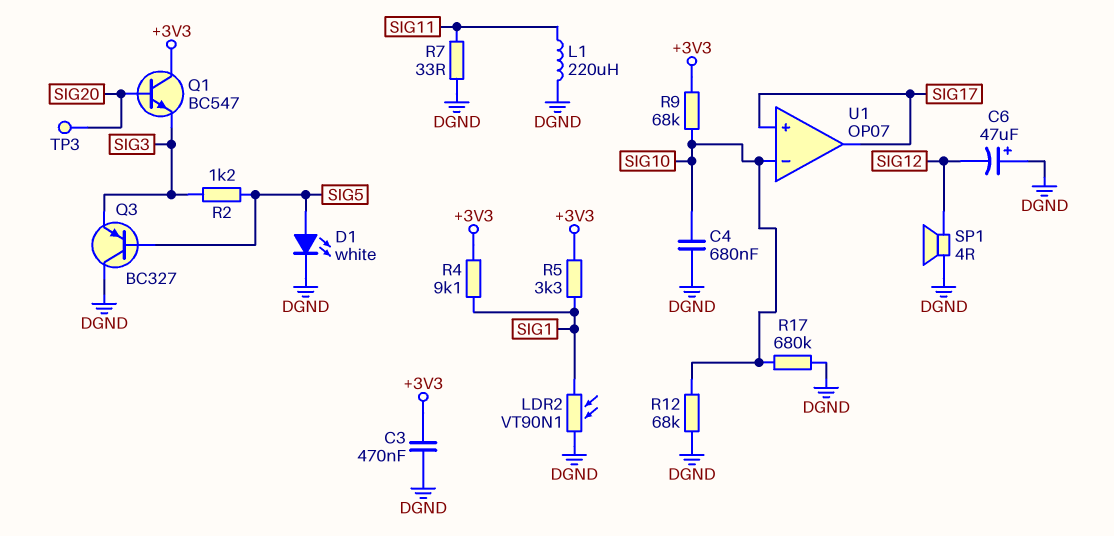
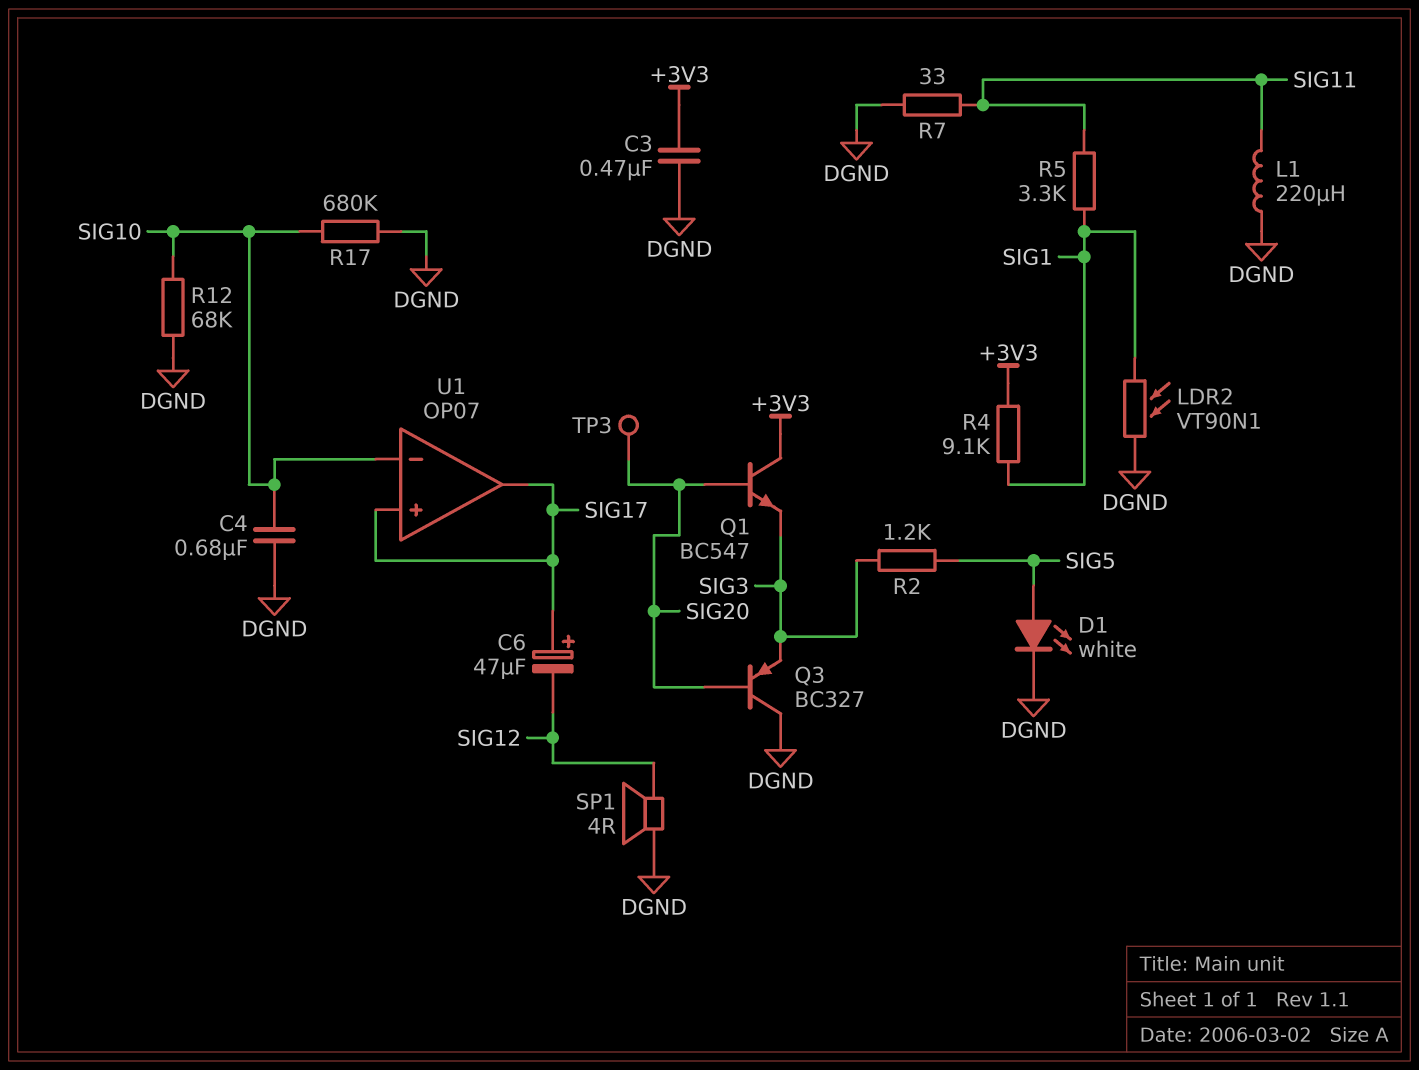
C6: 47uF (plus DGND, minus SIG12) -> 47uF (plus SIG17, minus SIG12)
Q3: PNP BC327 (B SIG5, C DGND, E SIG3) -> PNP BC327 (B SIG20, C DGND, E SIG3)
R5: 3.3k (+3V3, SIG1) -> 3.3k (SIG1, SIG11)
R9: 68k (+3V3, SIG10) -> none

